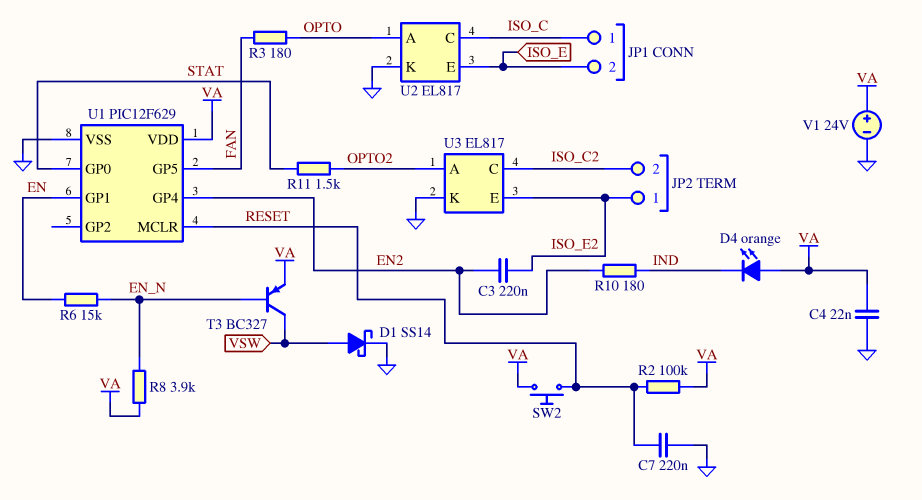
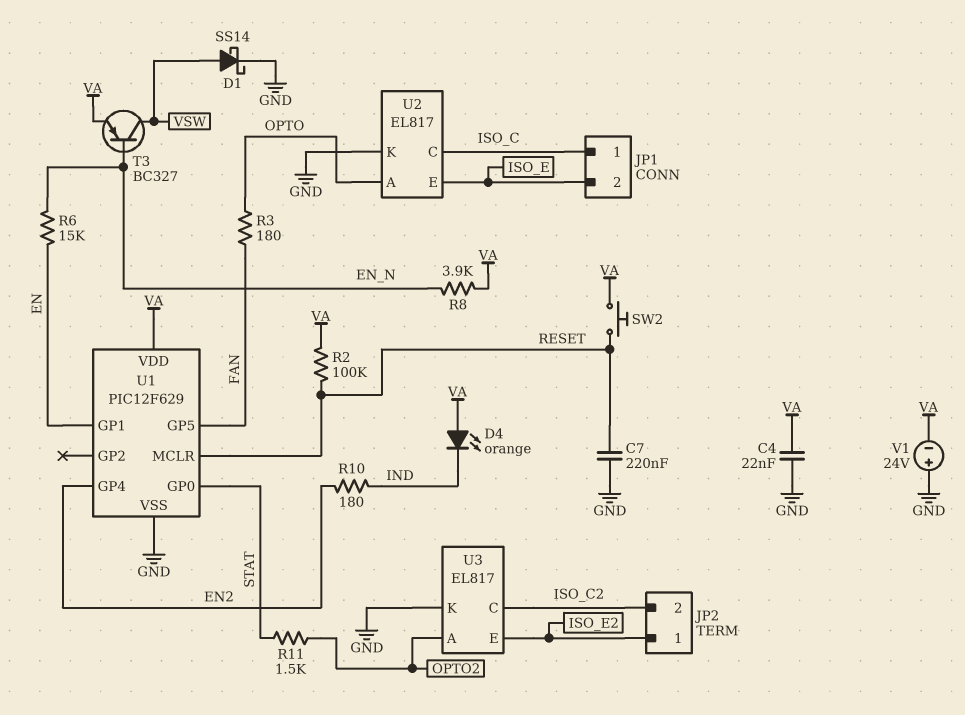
C3: 220nF (EN2, ISO_E2) -> none
V1: 24V (plus VA, minus GND) -> 24V (plus GND, minus VA)

